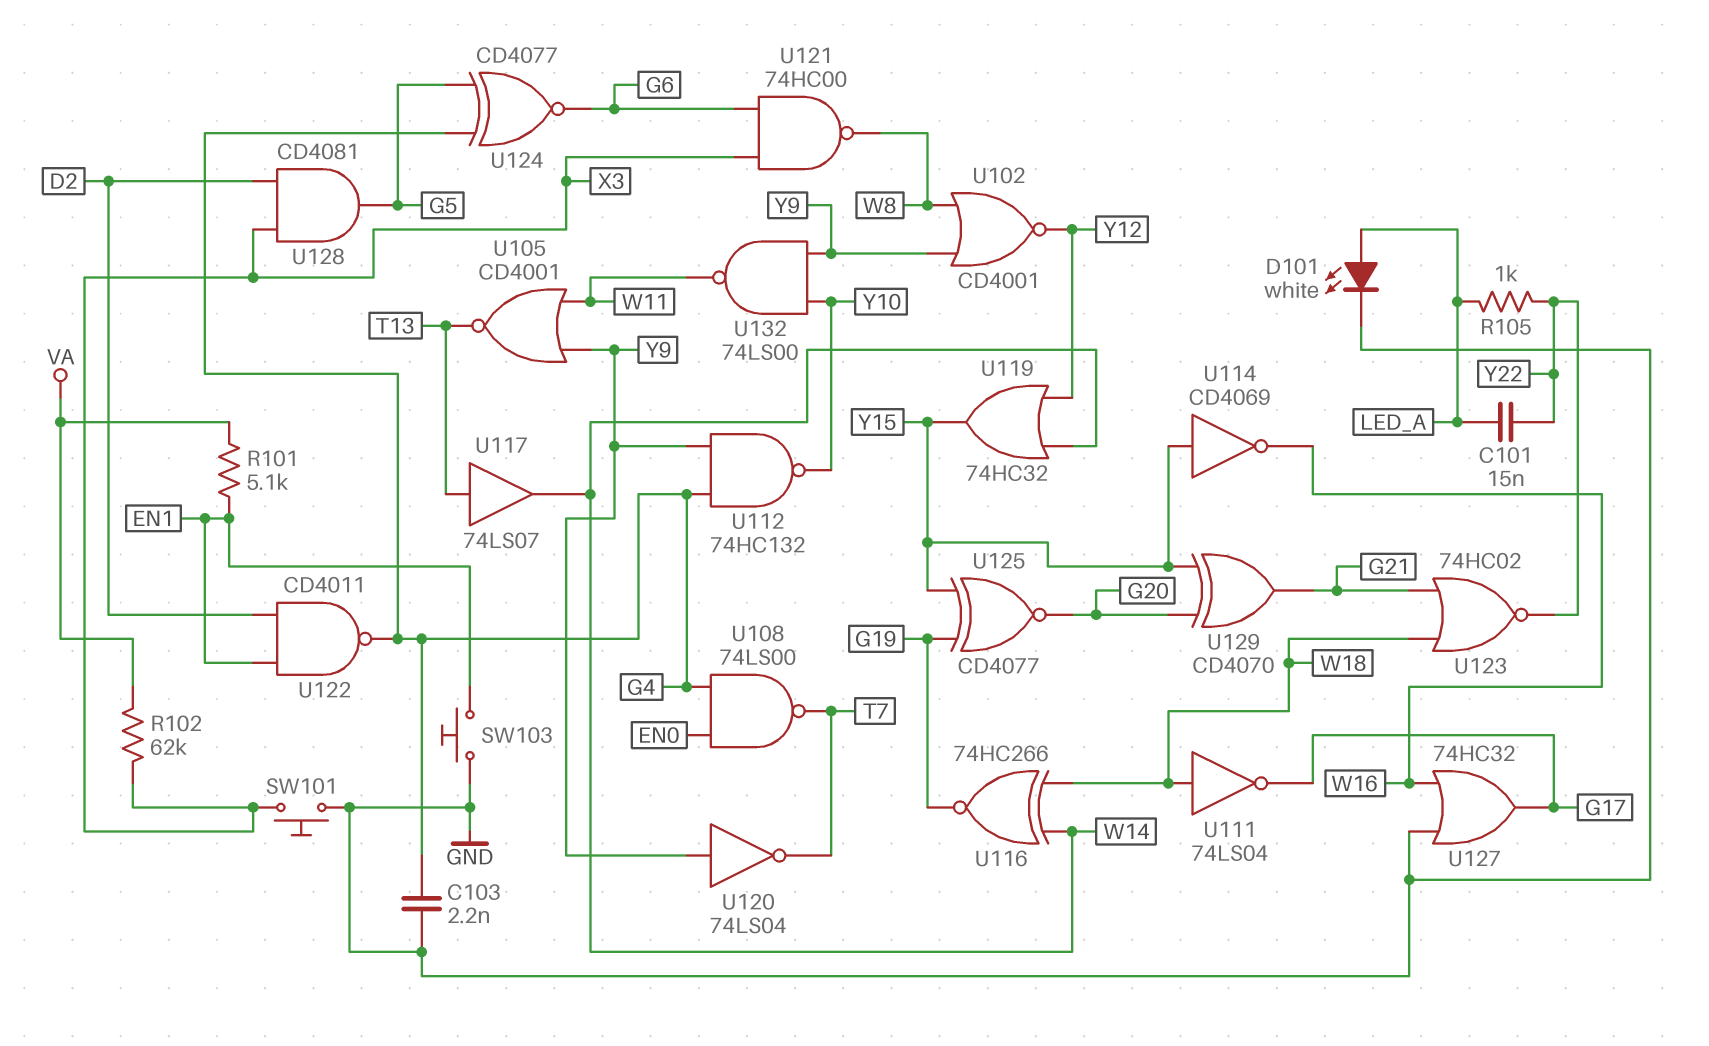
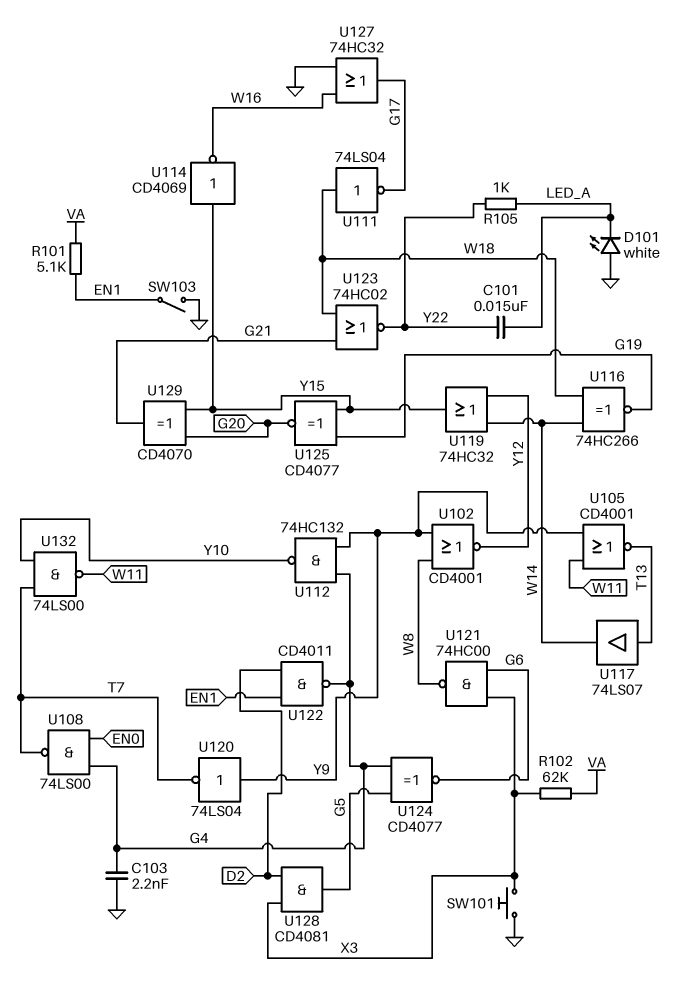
D101: LED white (A LED_A, K GND) -> LED white (A GND, K LED_A)
SW103: button (EN1, GND) -> switch (EN1, GND)
U132: NAND 74LS00 (in Y9, in Y10, out W11) -> NAND 74LS00 (in T7, in Y10, out W11)

